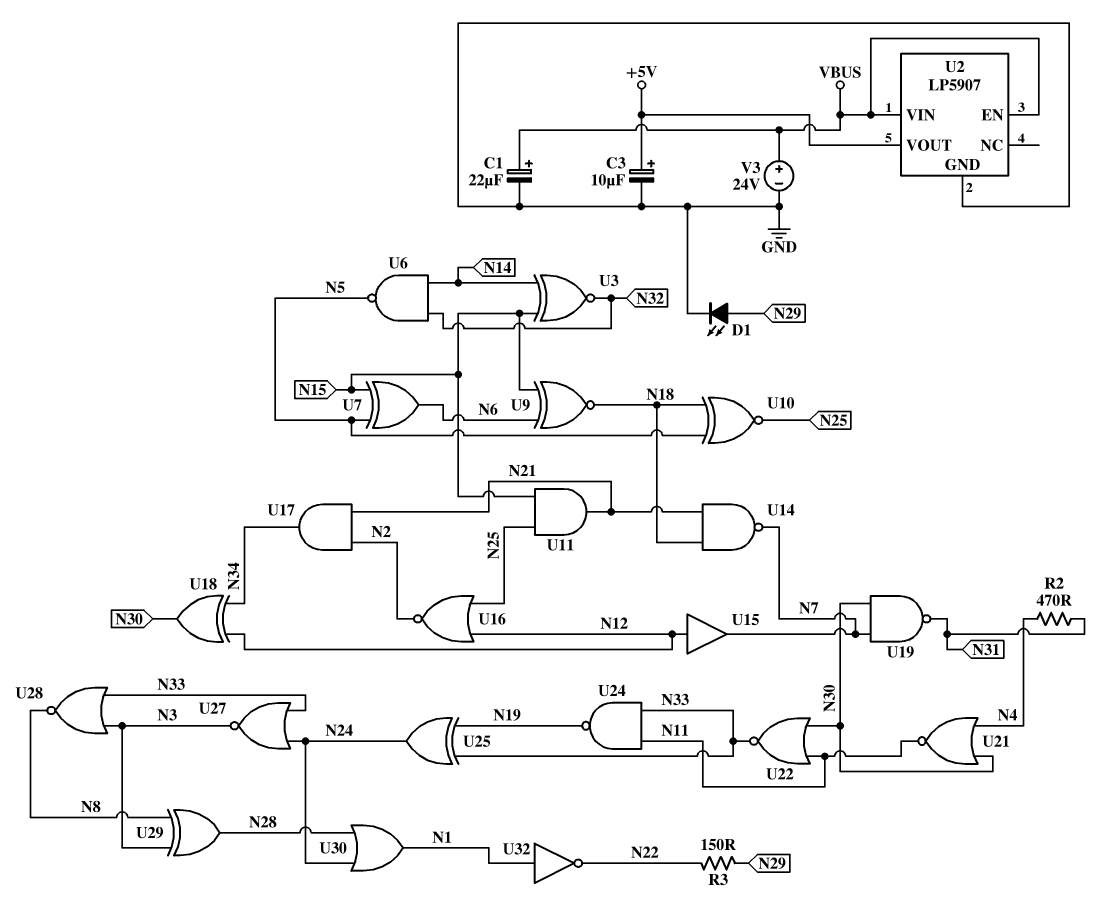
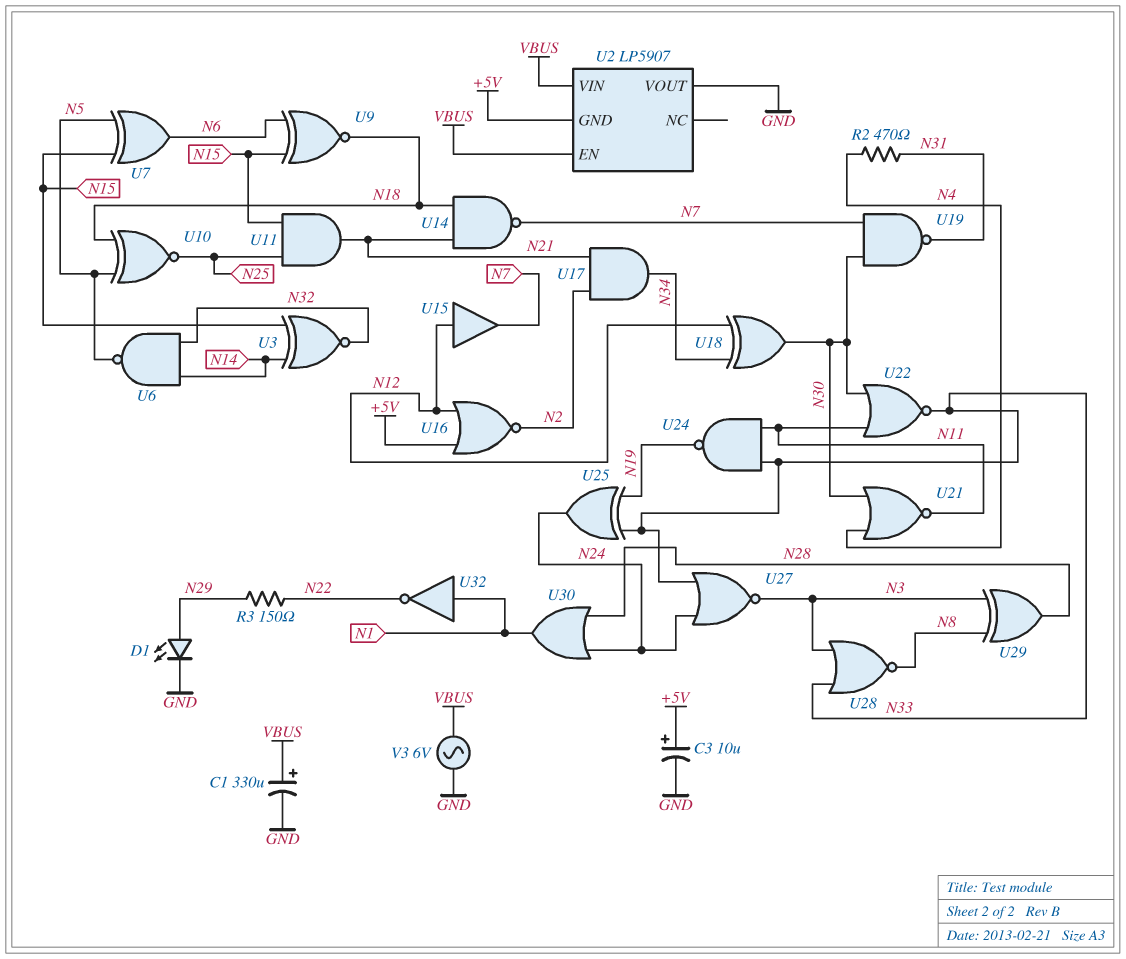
C1: 22uF (plus VBUS, minus GND) -> 330uF (plus VBUS, minus GND)
U2 pin GND: GND -> +5V
U2 pin VOUT: +5V -> GND
U16: NOR (in N12, in N25, out N2) -> NOR (in +5V, in N12, out N2)
V3: 24V (plus VBUS, minus GND) -> AC 6V (GND, VBUS)

